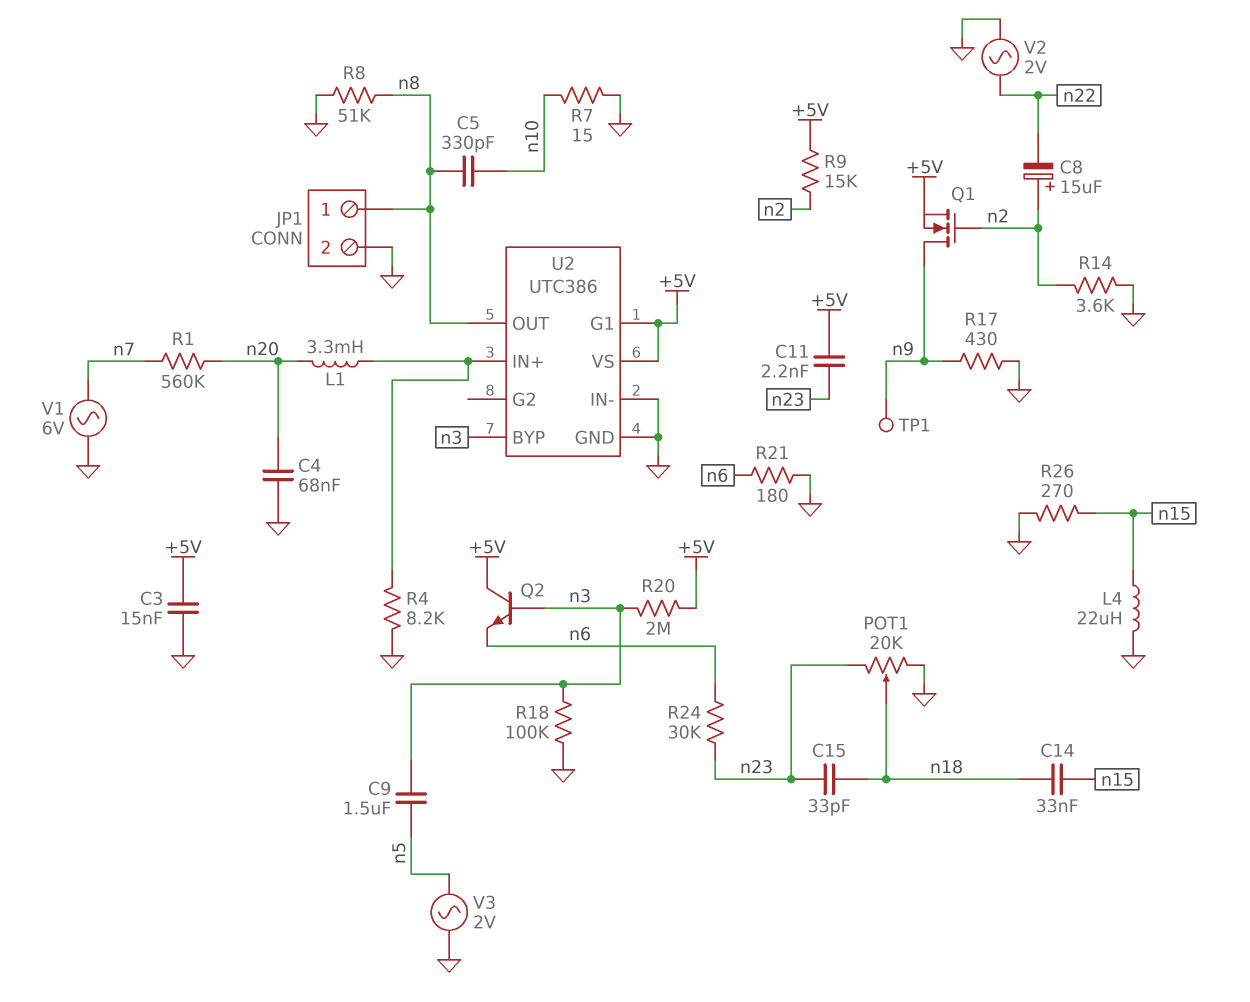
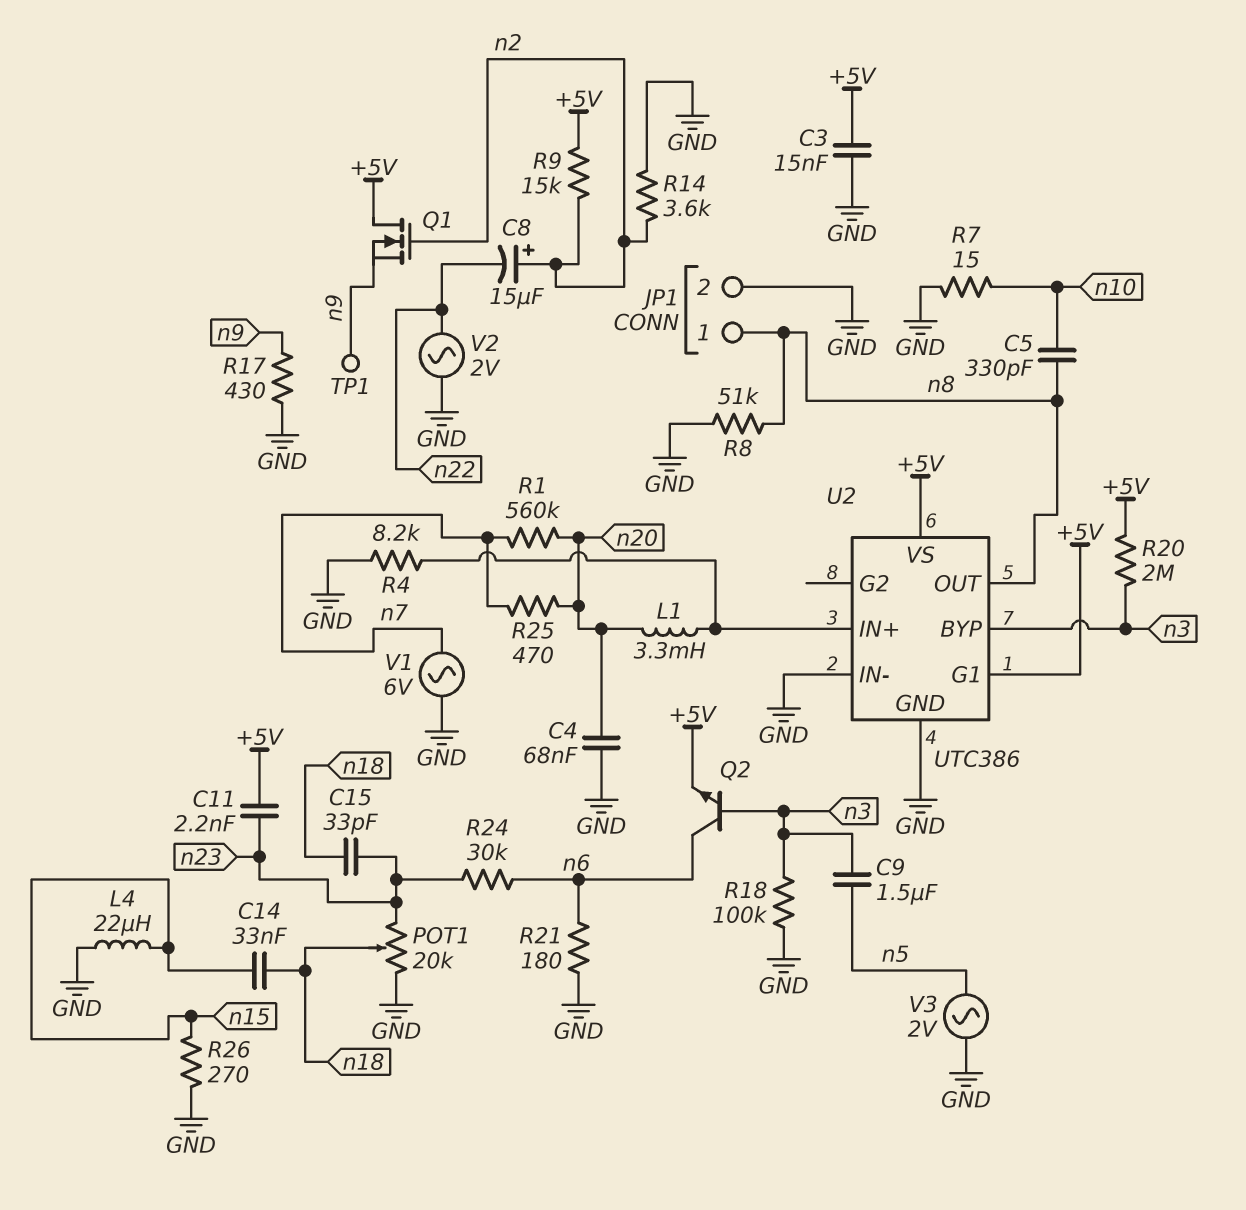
Q1: NMOS (G n2, D n9, S +5V) -> NMOS (G n2, D +5V, S n9)
Q2: NPN (B n3, C +5V, E n6) -> NPN (B n3, C n6, E +5V)
R25: none -> 470 (n7, n20)

